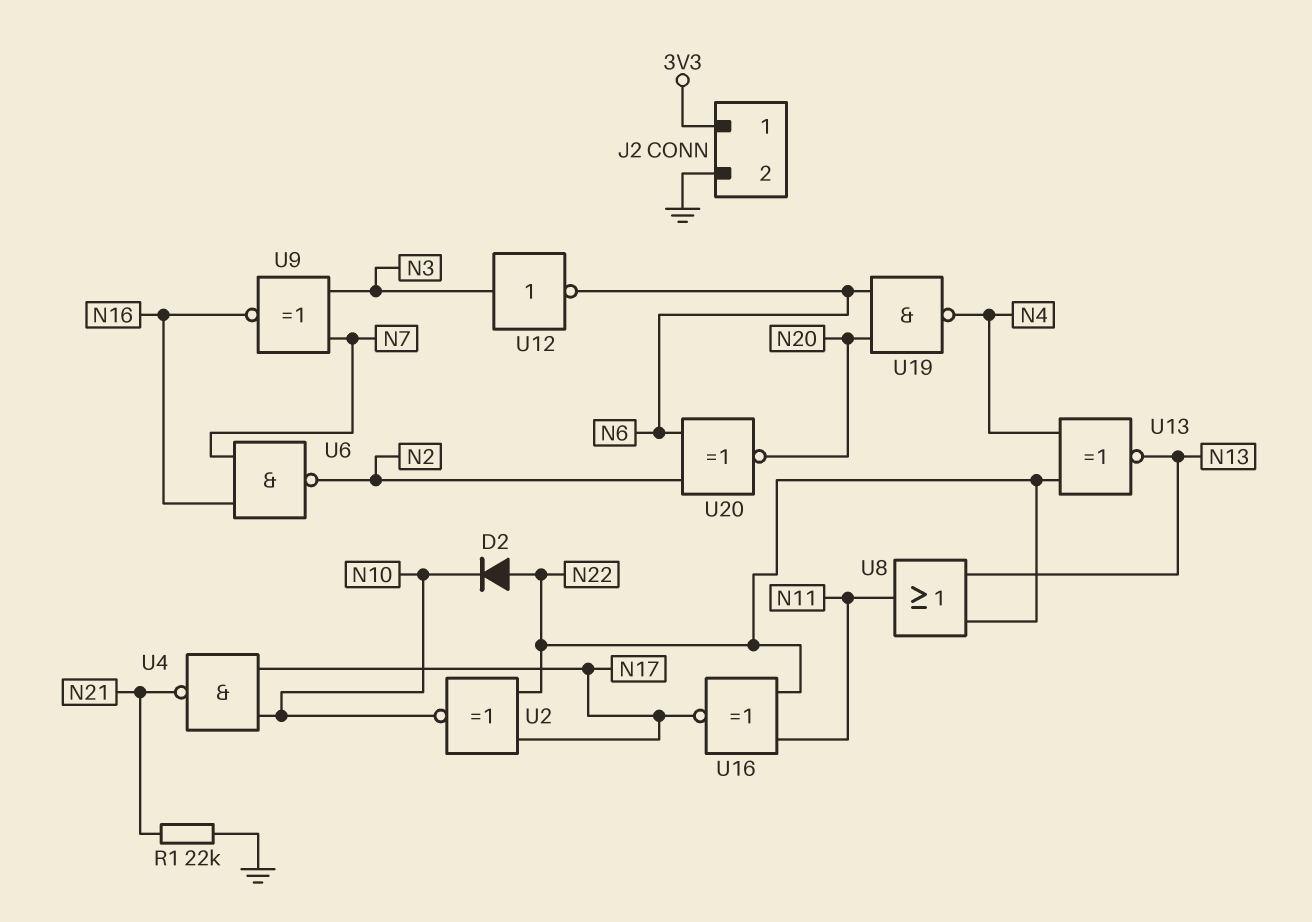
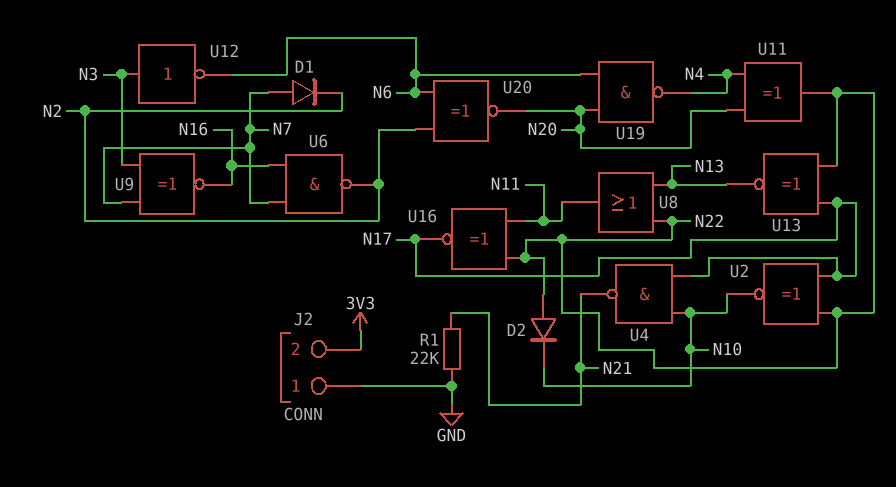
D1: none -> diode (A N7, K N2)
J2 pin 1: 3V3 -> GND
J2 pin 2: GND -> 3V3
U11: none -> XOR (in N4, in N20, out N22)
U13: XNOR (in N4, in N22, out N13) -> XNOR (in N17, in N22, out N13)

